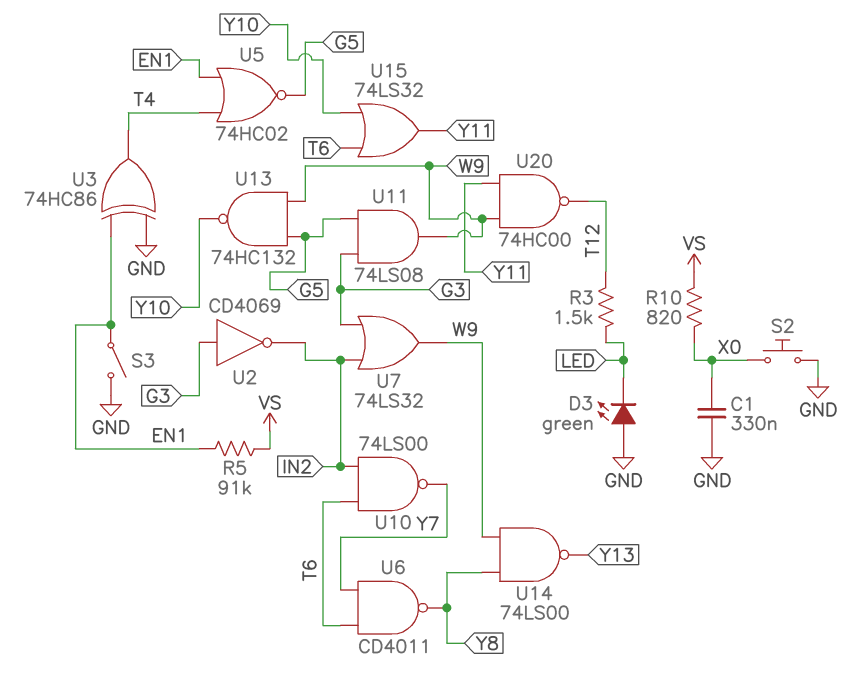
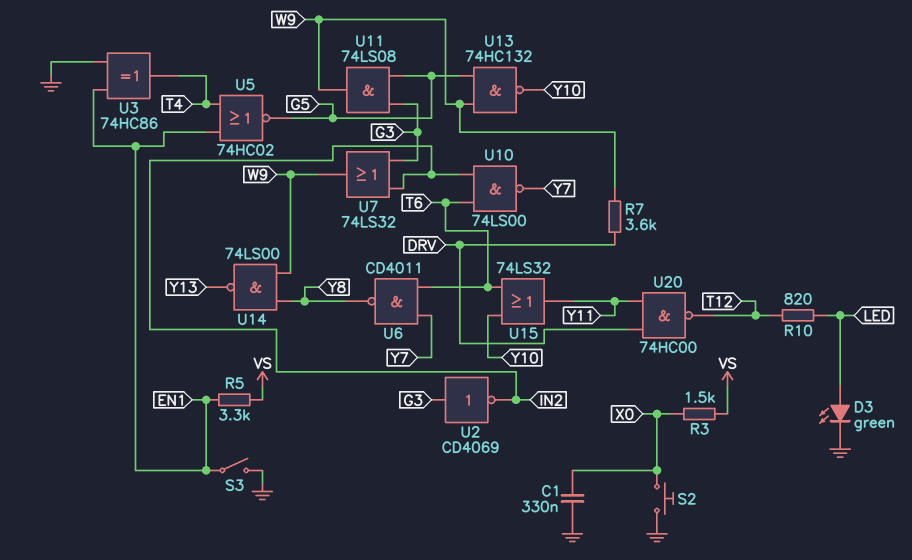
D3: LED green (A GND, K LED) -> LED green (A LED, K GND)
R3: 1.5k (LED, T12) -> 1.5k (VS, X0)
R5: 91k (EN1, VS) -> 3.3k (EN1, VS)
R7: none -> 3.6k (DRV, W9)
R10: 820 (VS, X0) -> 820 (LED, T12)
U20: NAND 74HC00 (in W9, in Y11, out T12) -> NAND 74HC00 (in DRV, in Y11, out T12)

